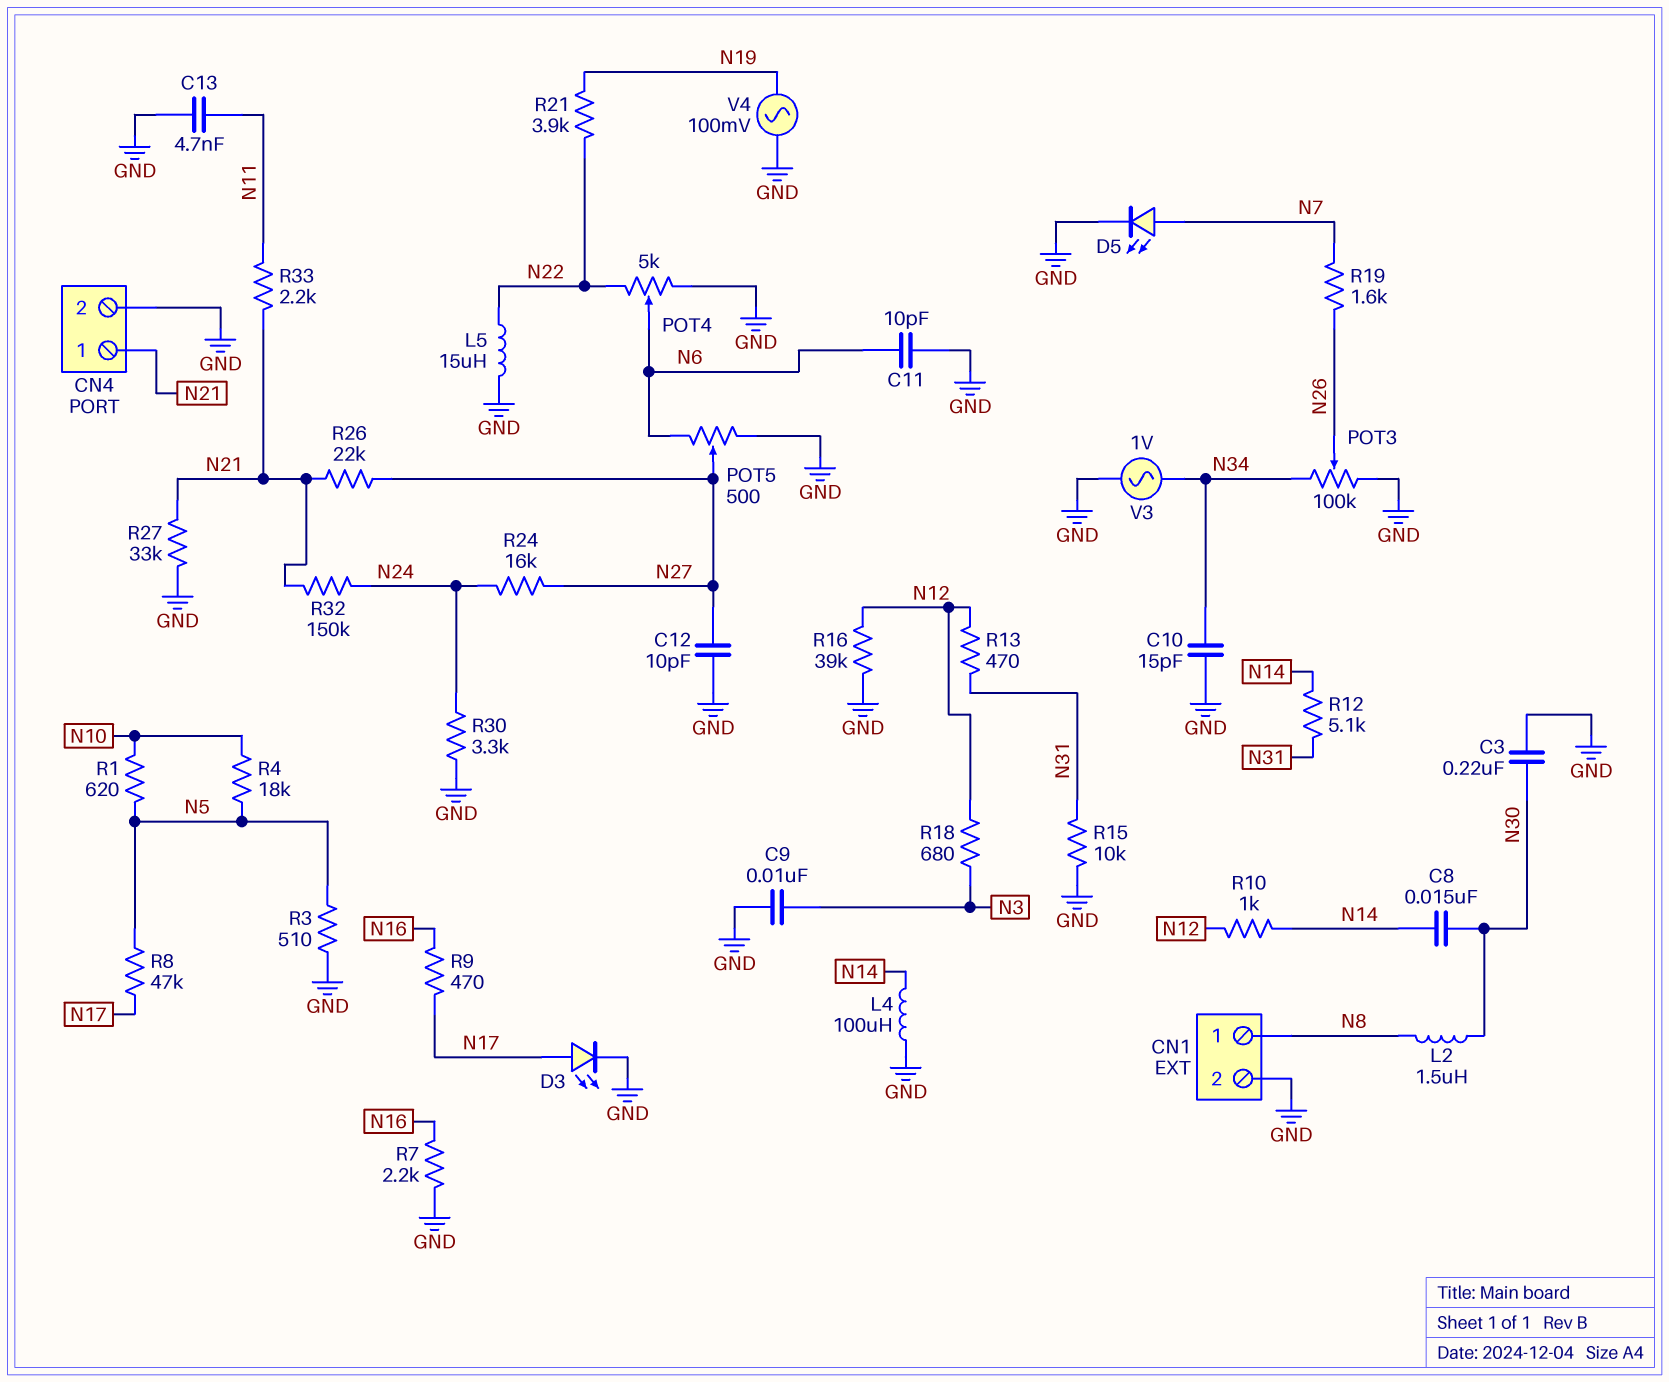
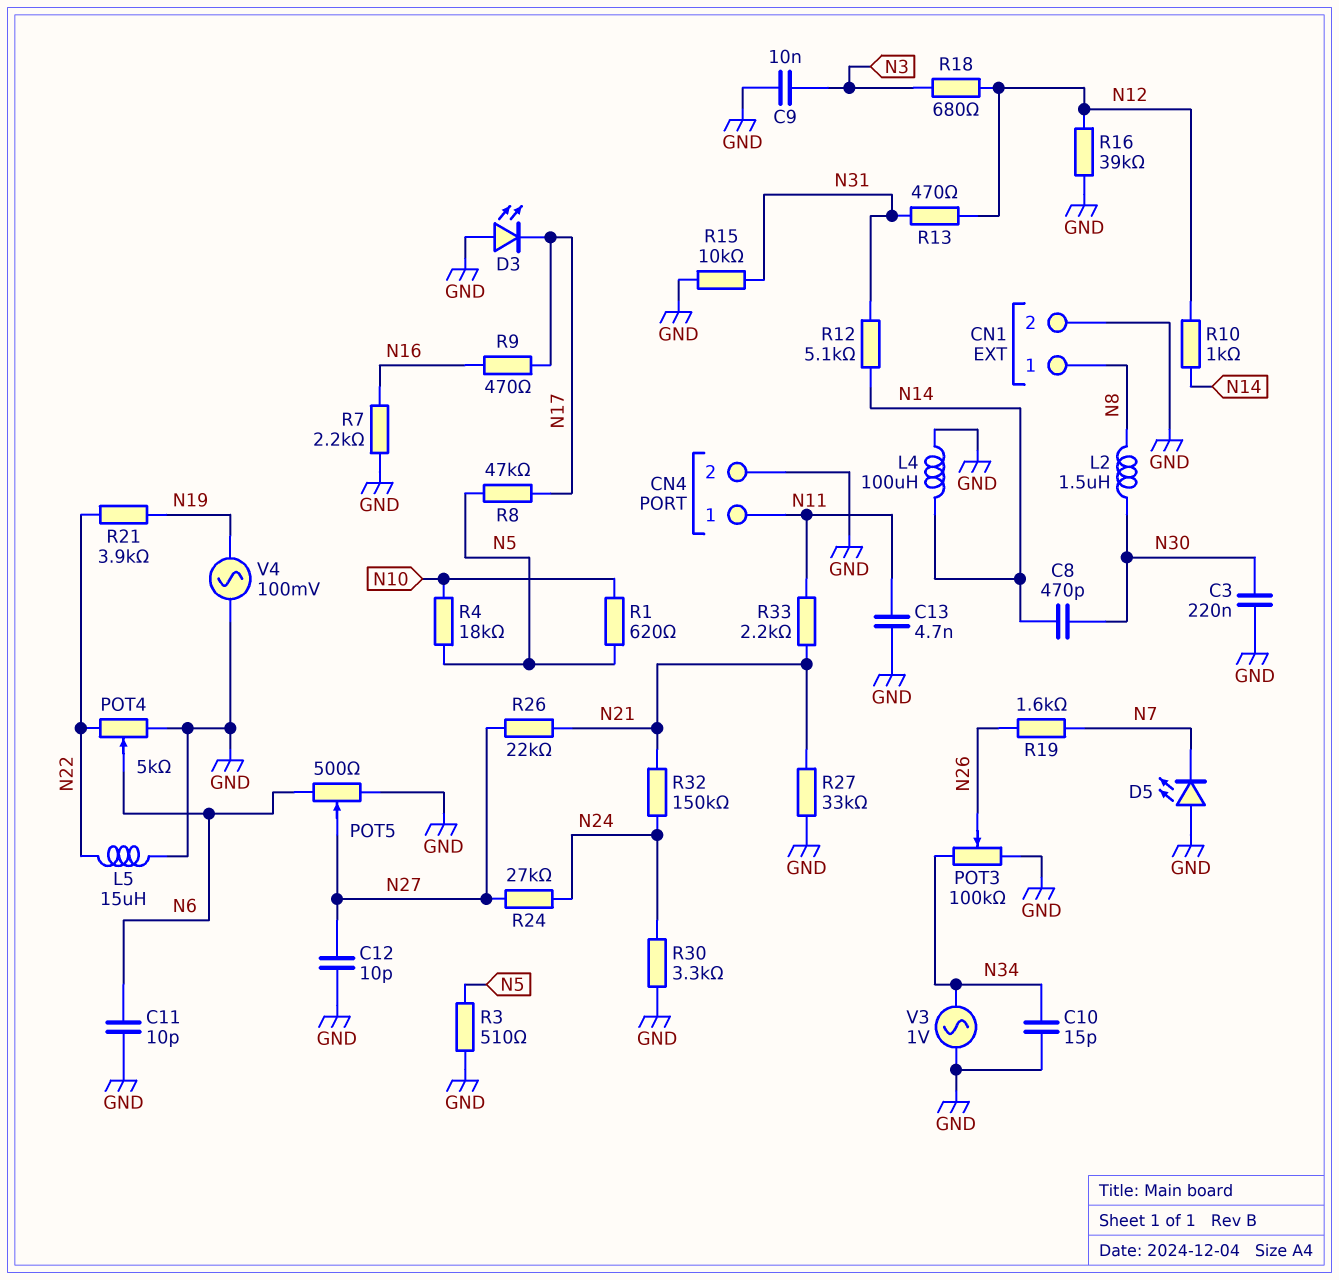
C8: 15nF (N14, N30) -> 470pF (N14, N30)
CN4 pin 1: N21 -> N11
D3: LED (A N17, K GND) -> LED (A GND, K N17)
D5: LED (A N7, K GND) -> LED (A GND, K N7)
R24: 16k (N24, N27) -> 27k (N24, N27)

